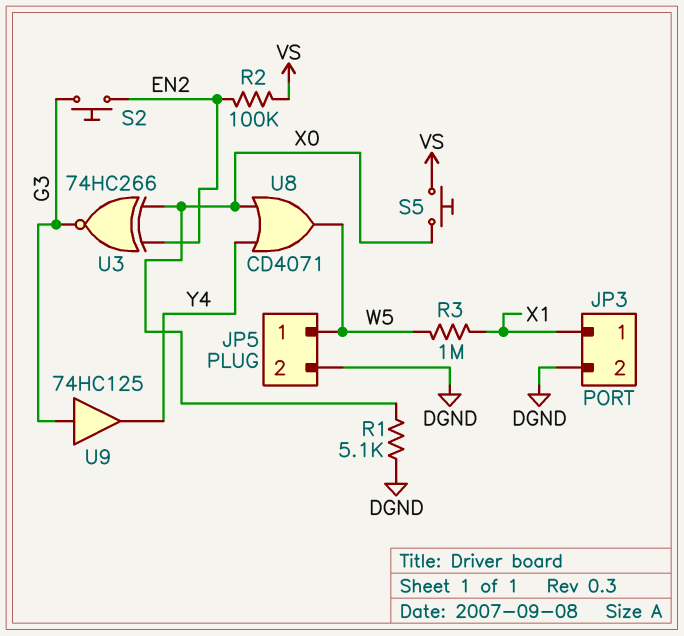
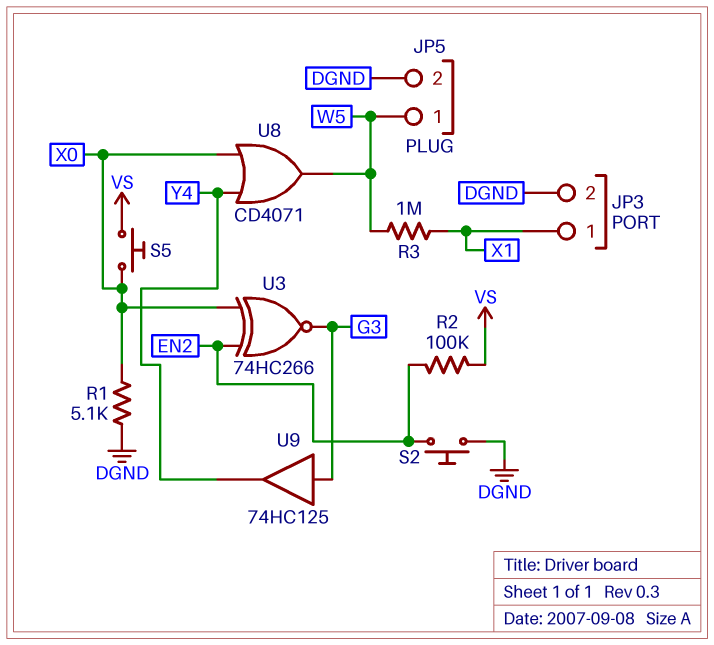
S2: button (EN2, G3) -> button (DGND, EN2)

